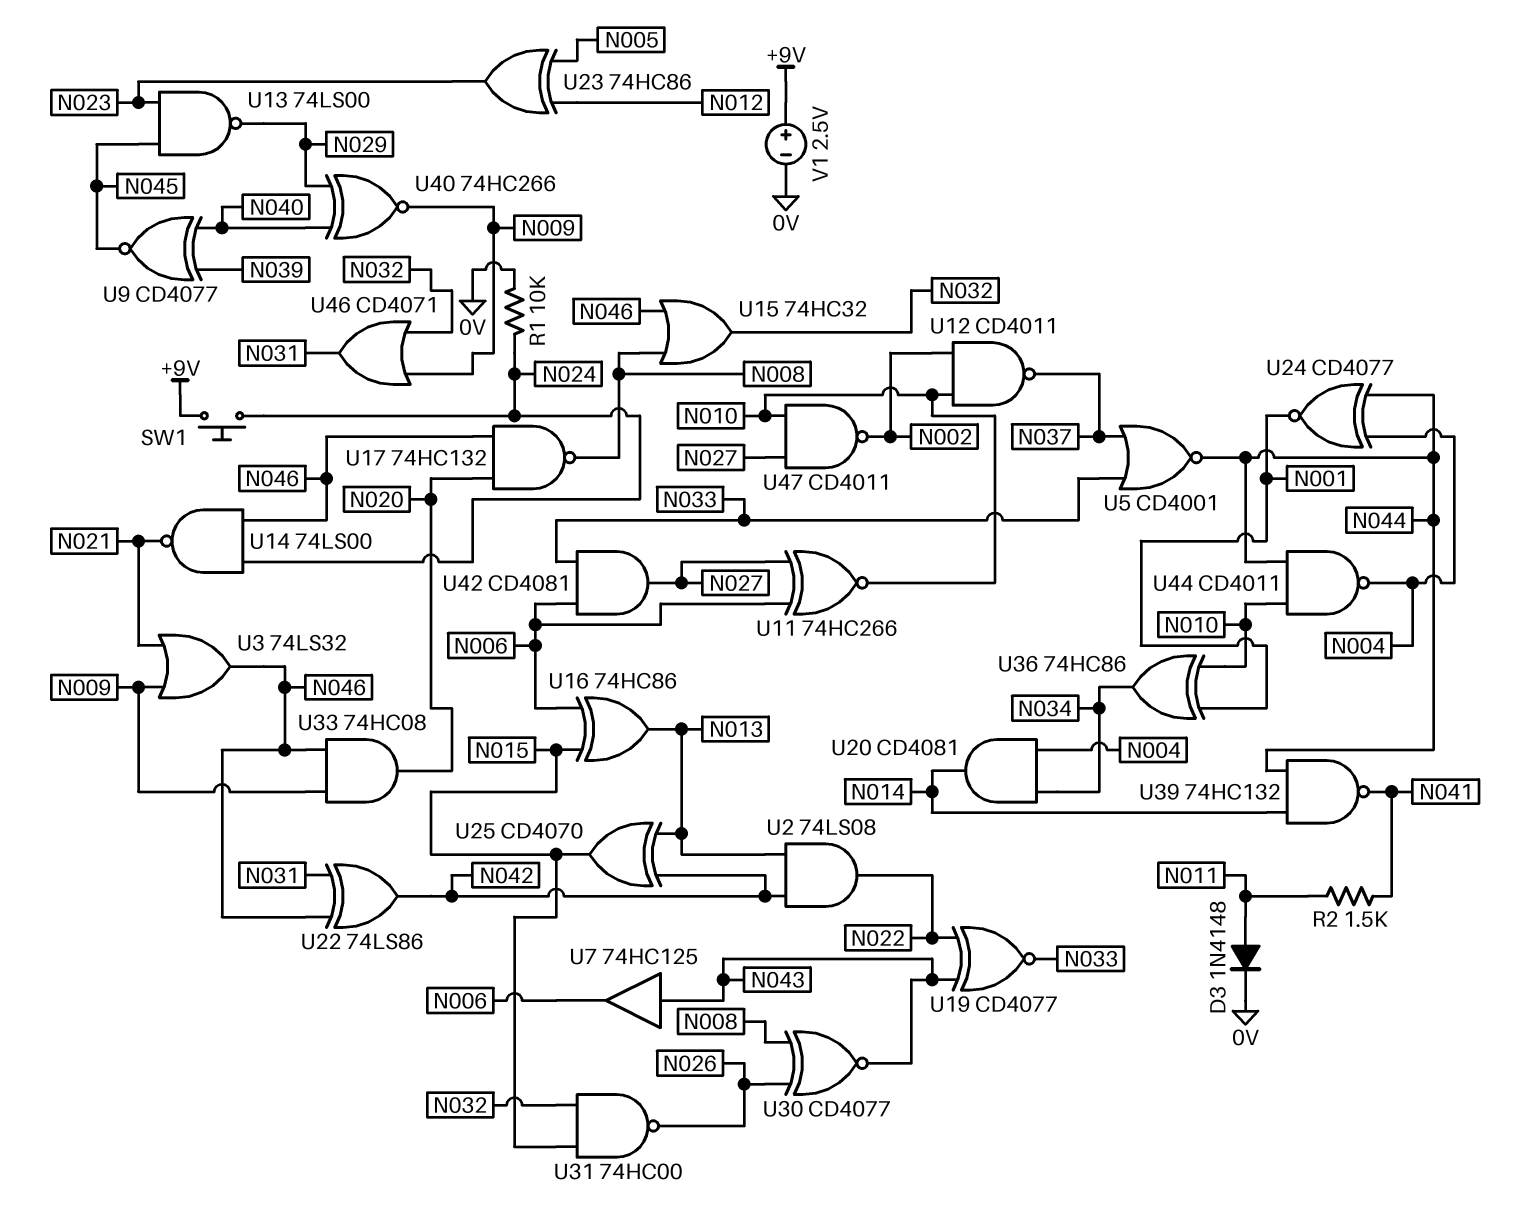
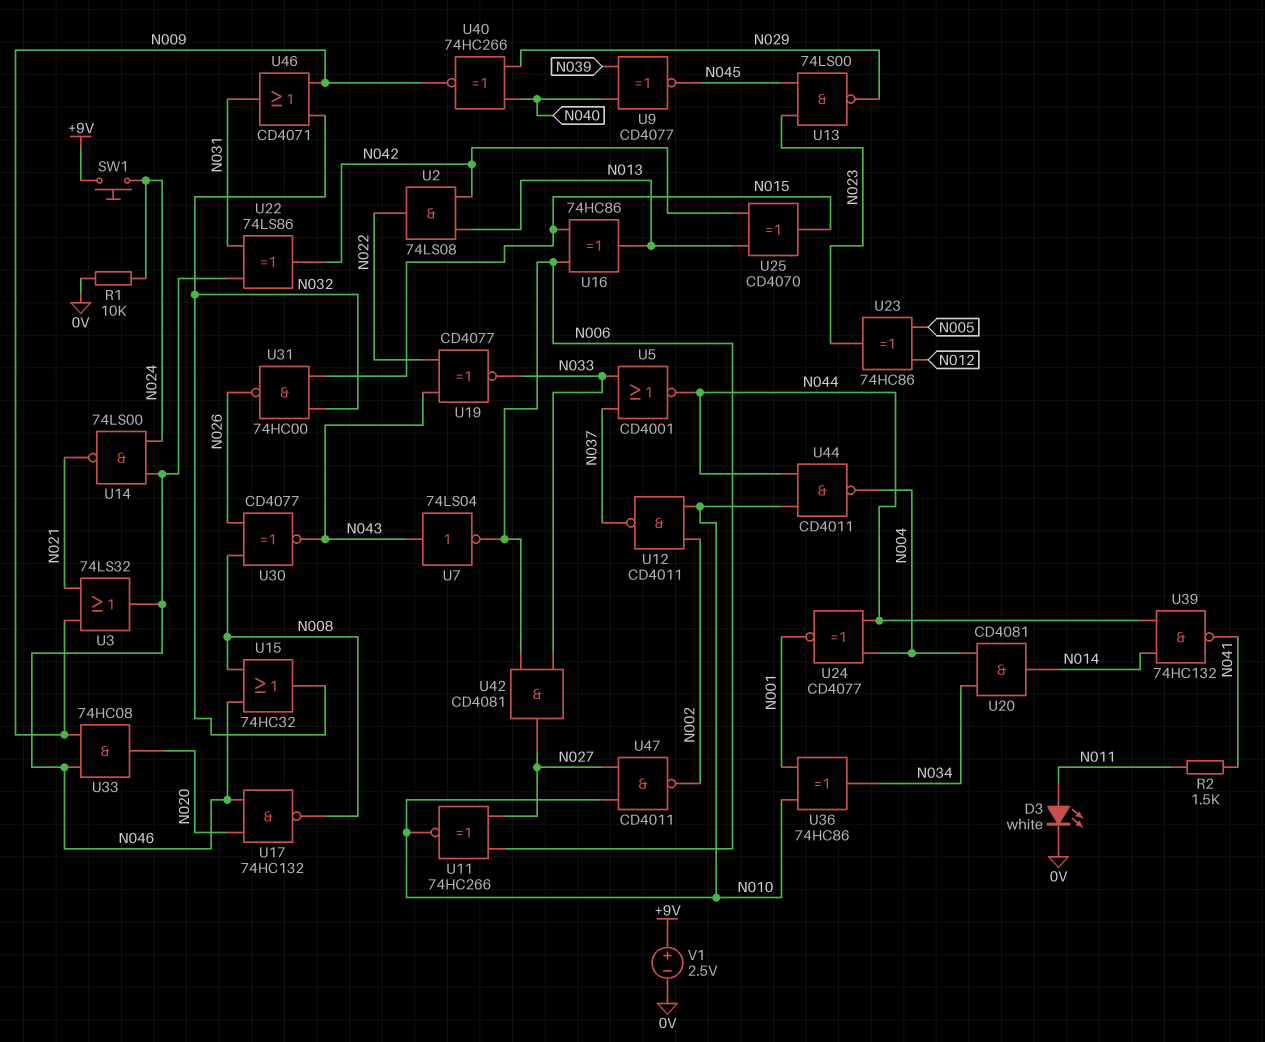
D3: diode 1N4148 (A N011, K 0V) -> LED white (A N011, K 0V)
U7: buffer 74HC125 (in N043, out N006) -> NOT 74LS04 (in N043, out N006)

